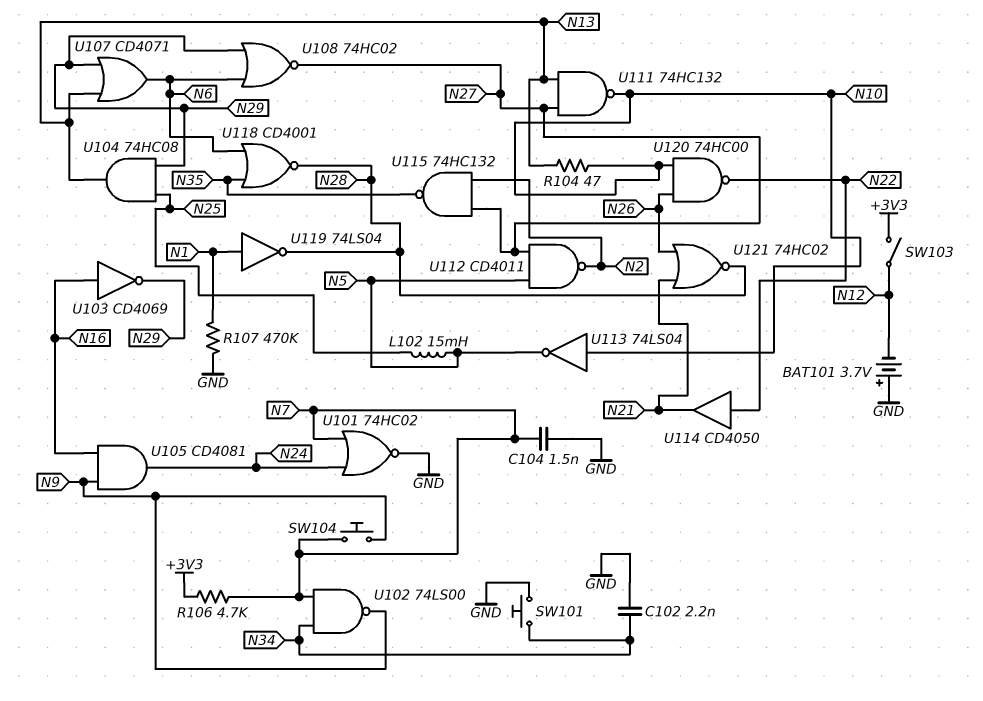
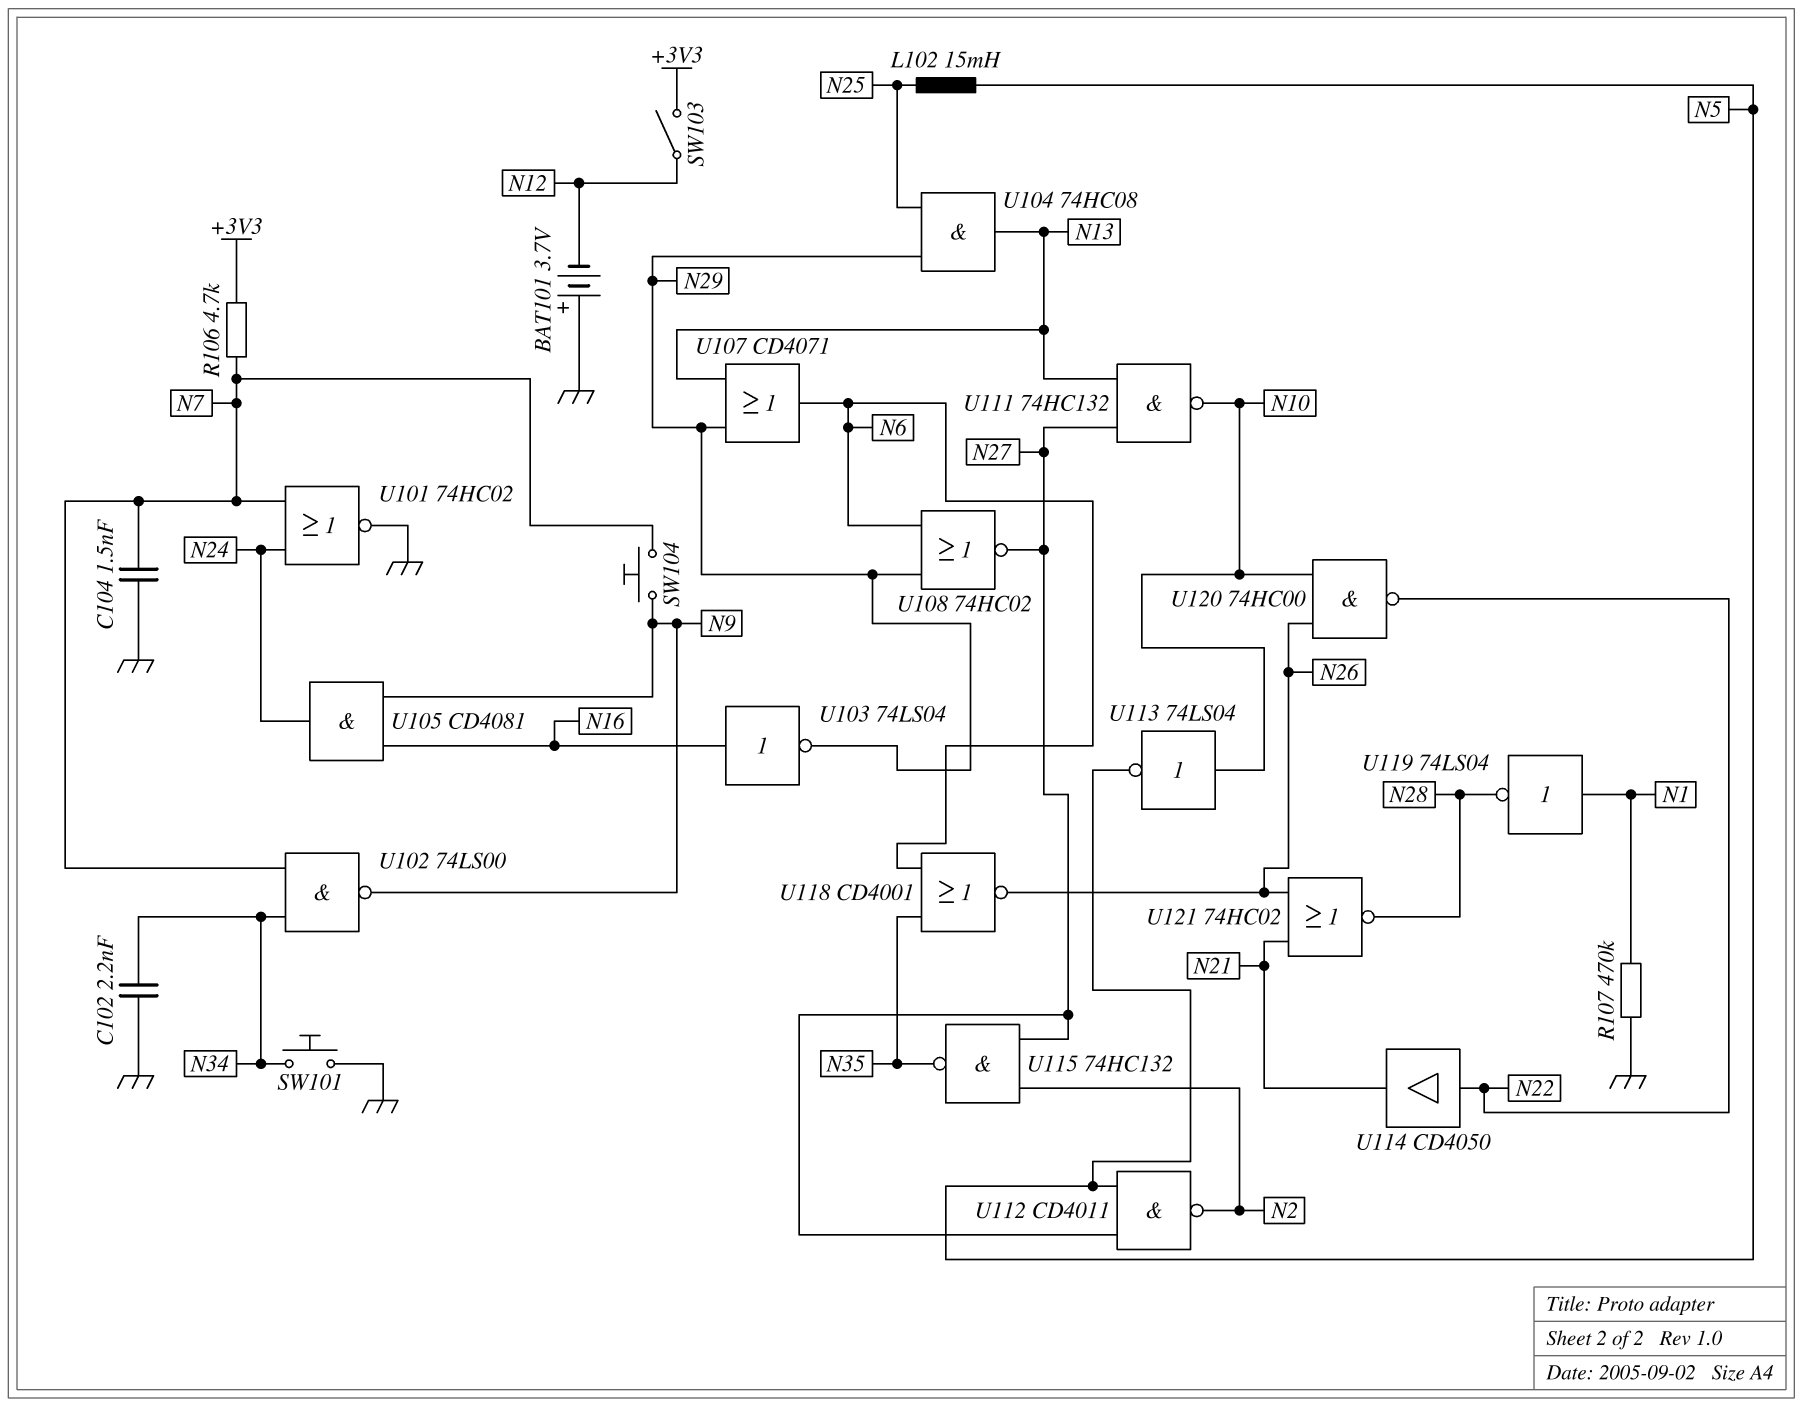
R104: 47 (N10, N13) -> none
U103: NOT CD4069 (in N16, out N29) -> NOT 74LS04 (in N16, out N29)
U118: NOR CD4001 (in N6, in N35, out N28) -> NOR CD4001 (in N6, in N35, out N26)

